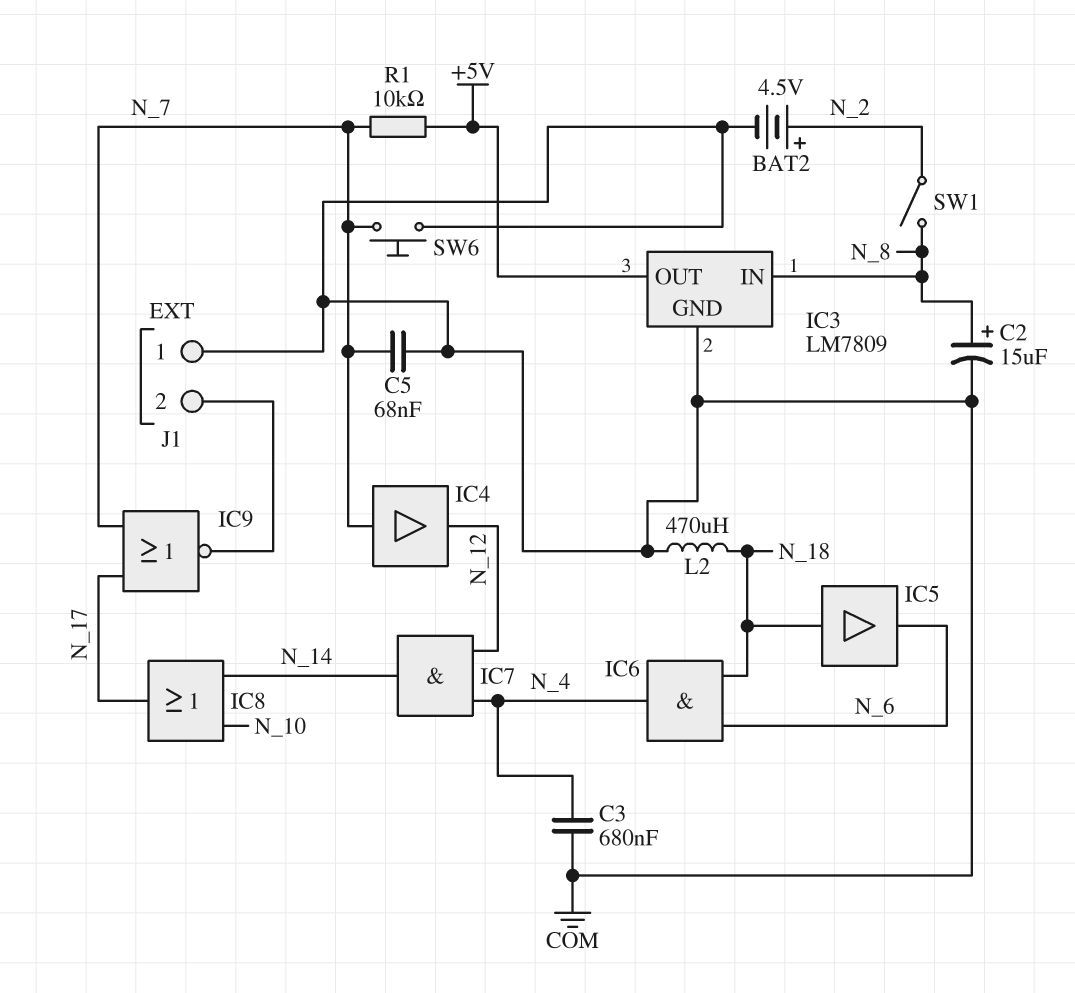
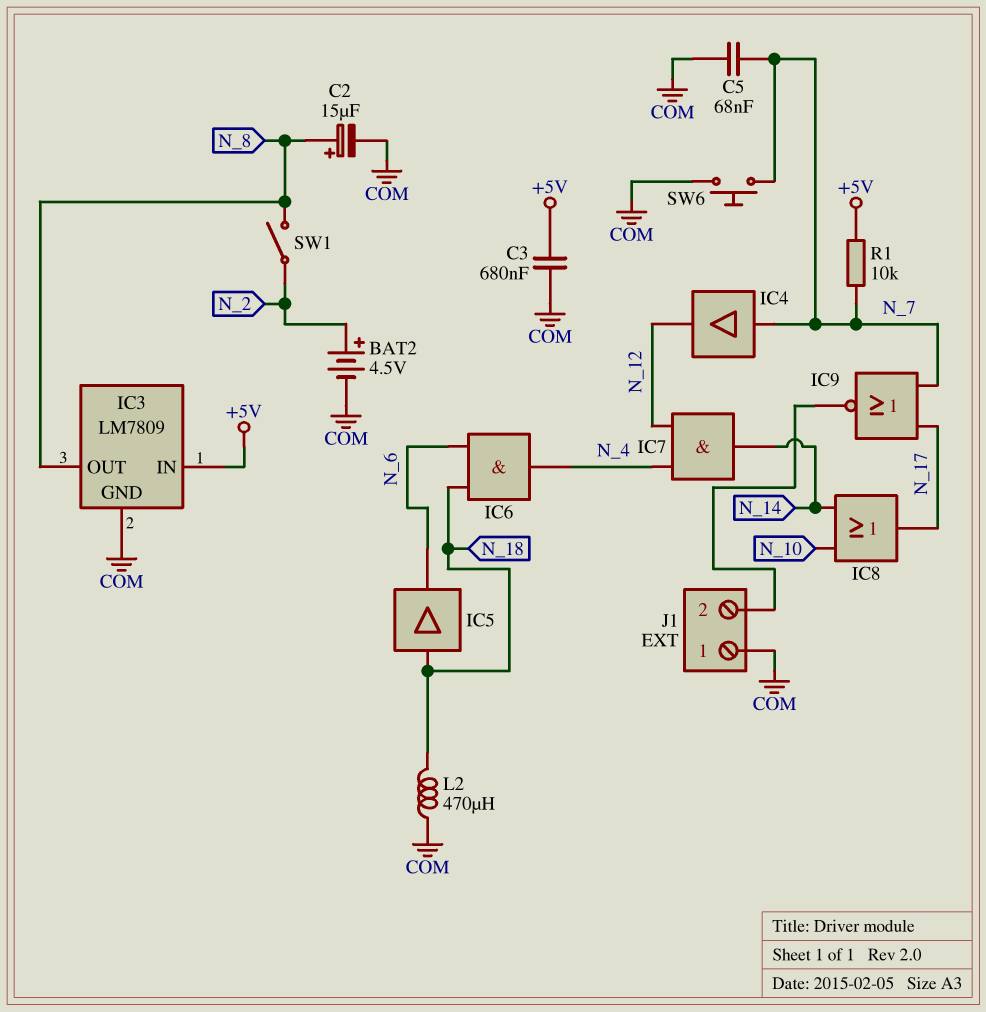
C3: 680nF (COM, N_4) -> 680nF (+5V, COM)
IC3 pin IN: N_8 -> +5V
IC3 pin OUT: +5V -> N_8

